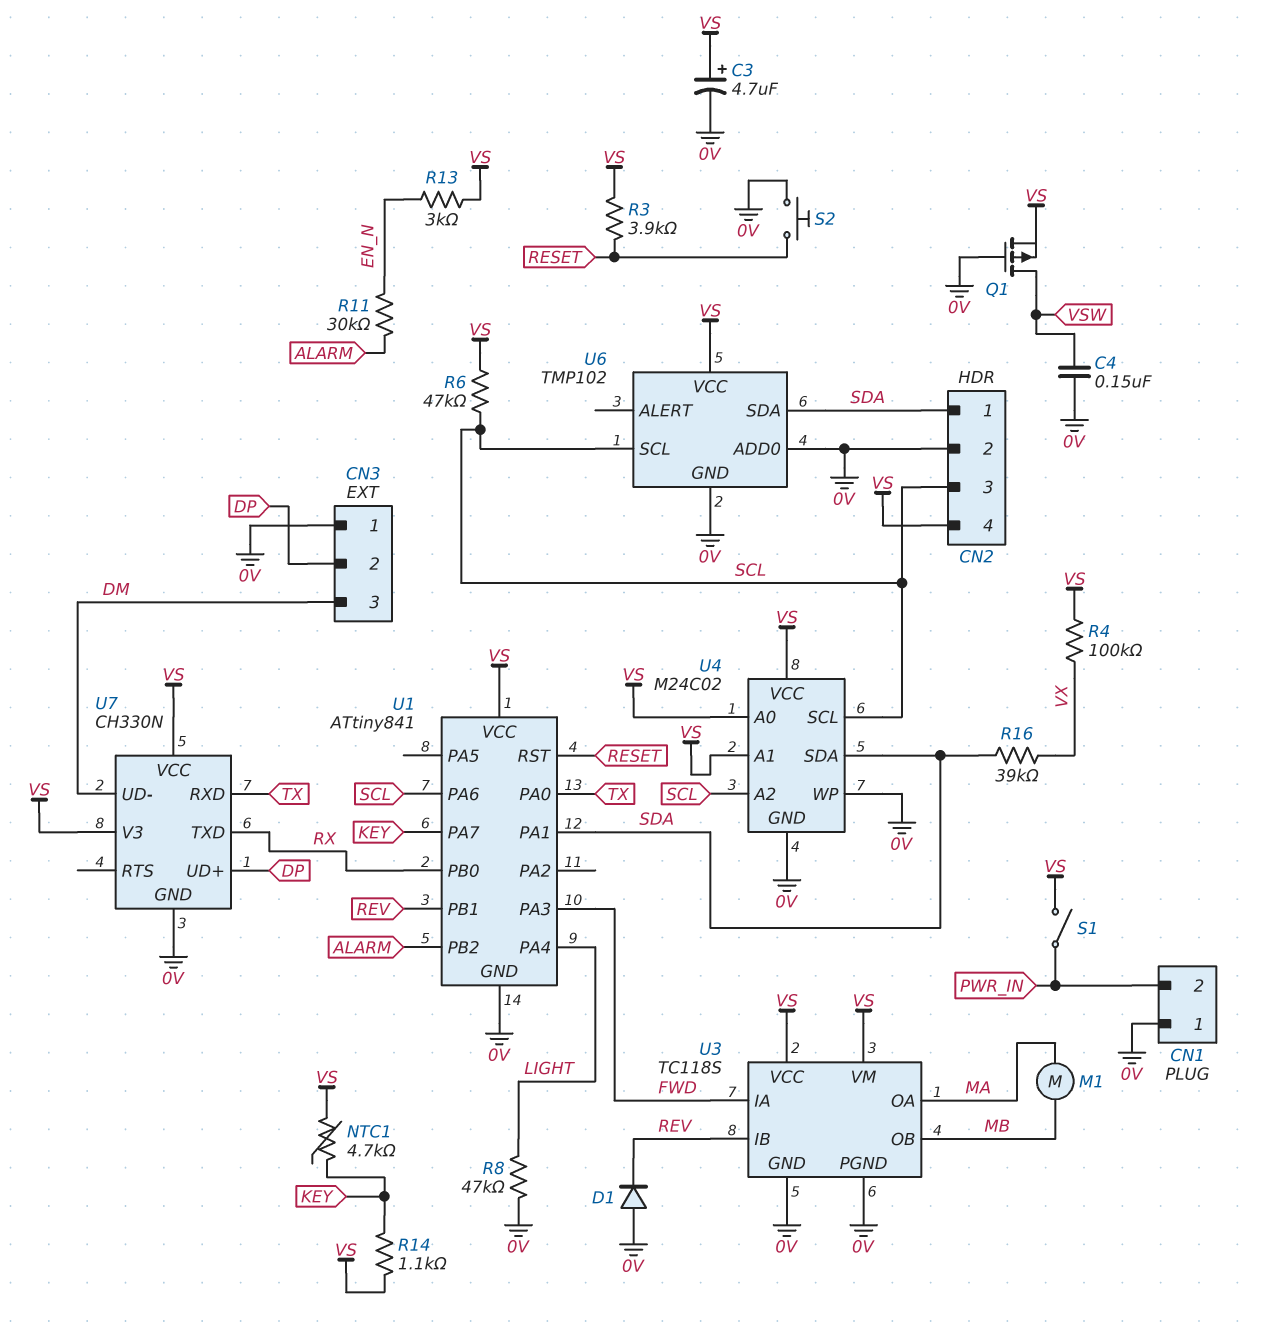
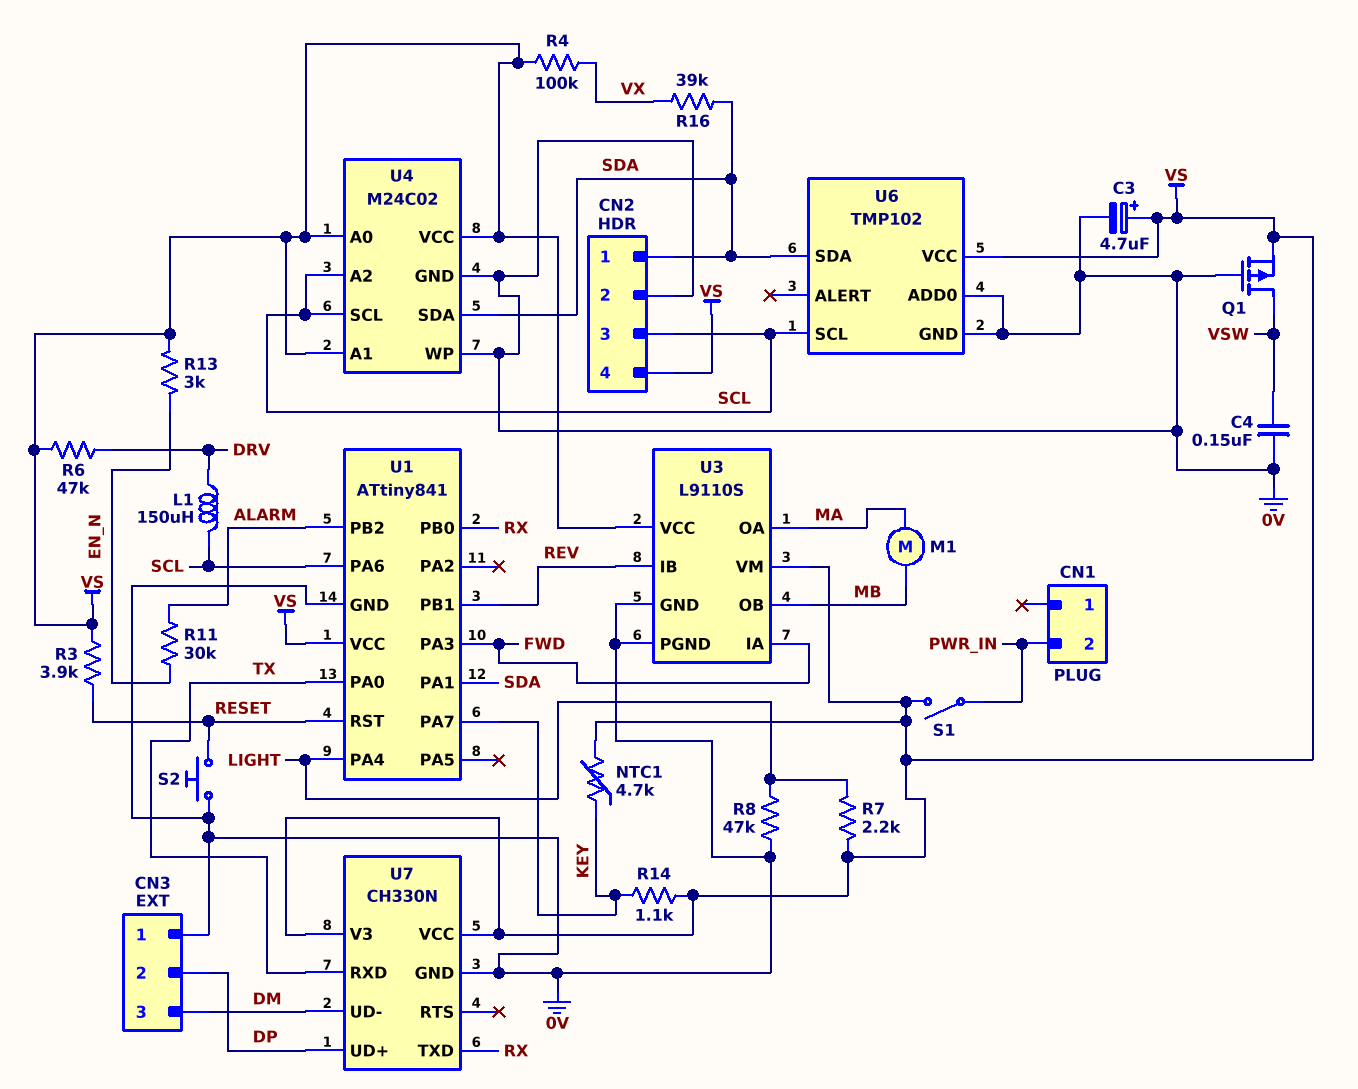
CN1 pin 1: 0V -> none
D1: diode (A 0V, K REV) -> none
L1: none -> 150uH (DRV, SCL)
R6: 47k (SCL, VS) -> 47k (DRV, VS)
R7: none -> 2.2k (LIGHT, VS)
U3: TC118S -> L9110S

